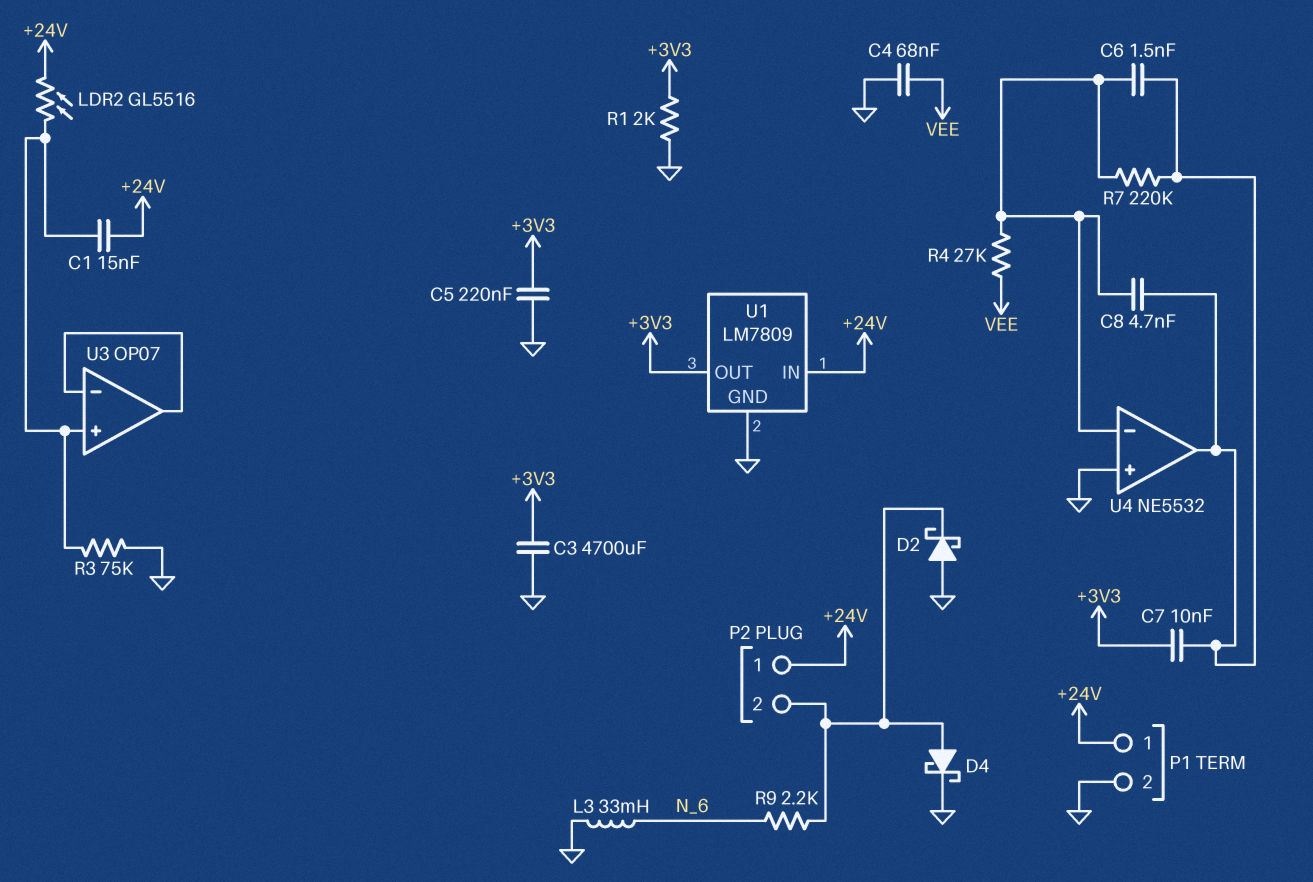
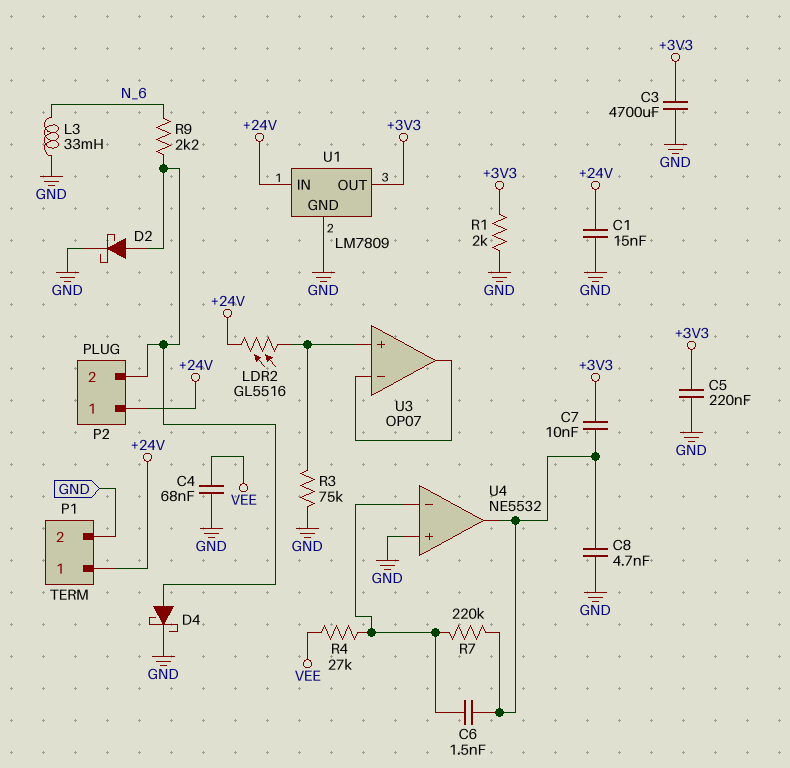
C1: 15nF (+24V, U3/in+) -> 15nF (+24V, GND)
C8: 4.7nF (U4/in-, U4/out) -> 4.7nF (GND, U4/out)
D2: schottky (A GND, K P2/2) -> schottky (A P2/2, K GND)

